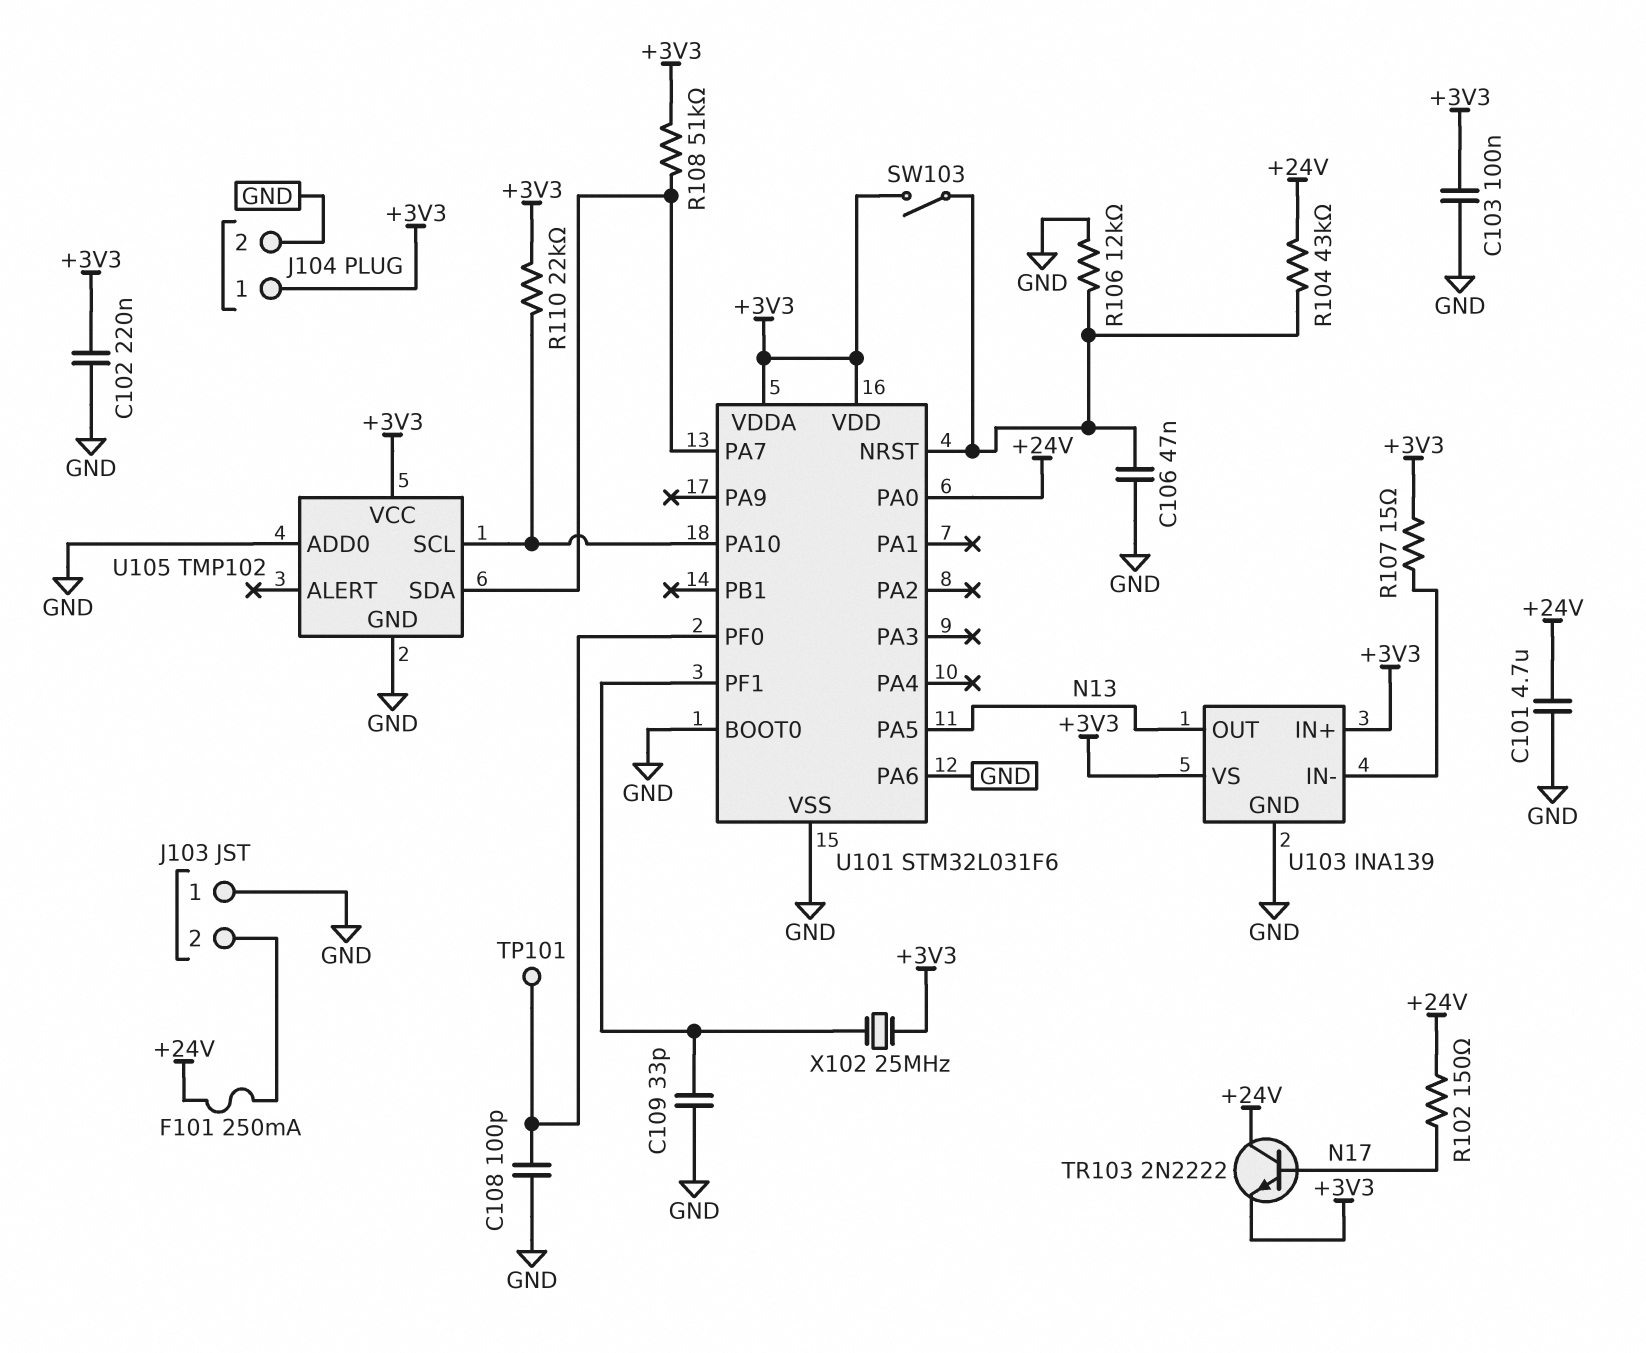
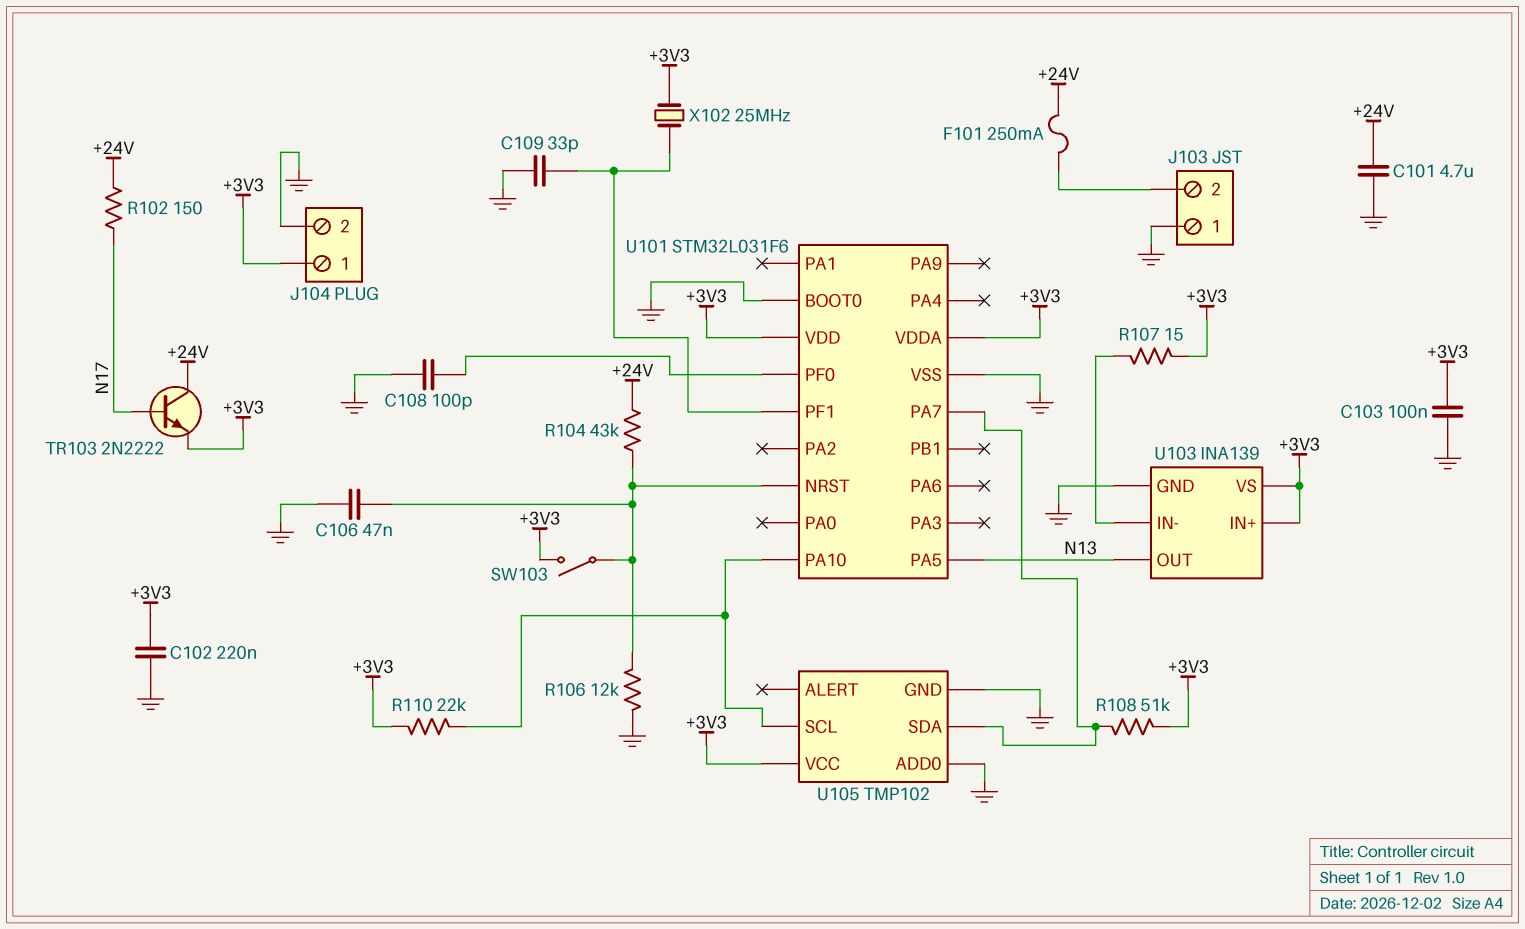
TP101: test point (U101/PF0) -> none
U101 pin PA0: +24V -> none
U101 pin PA6: GND -> none

